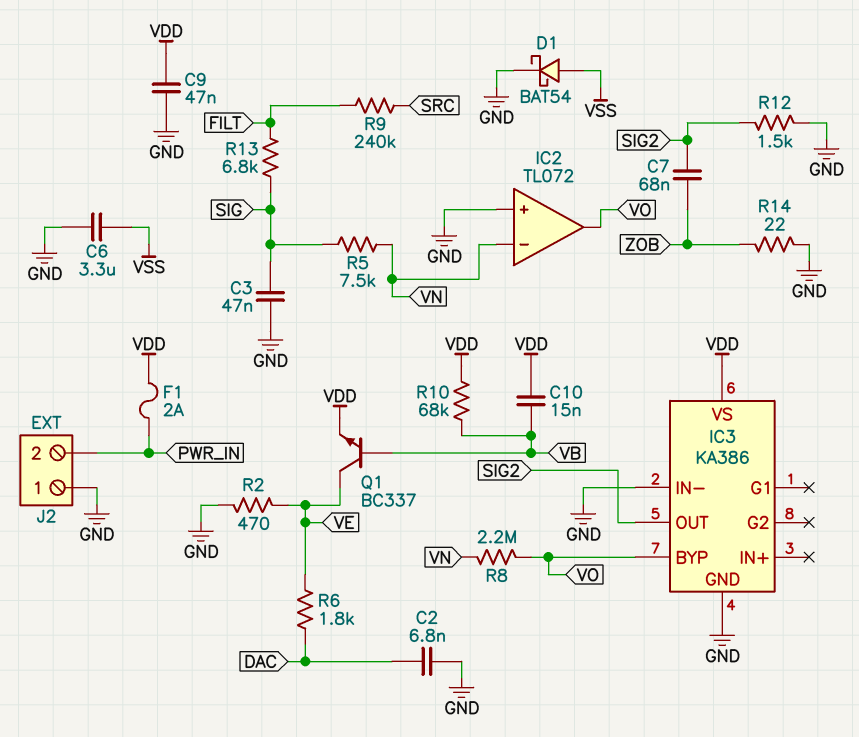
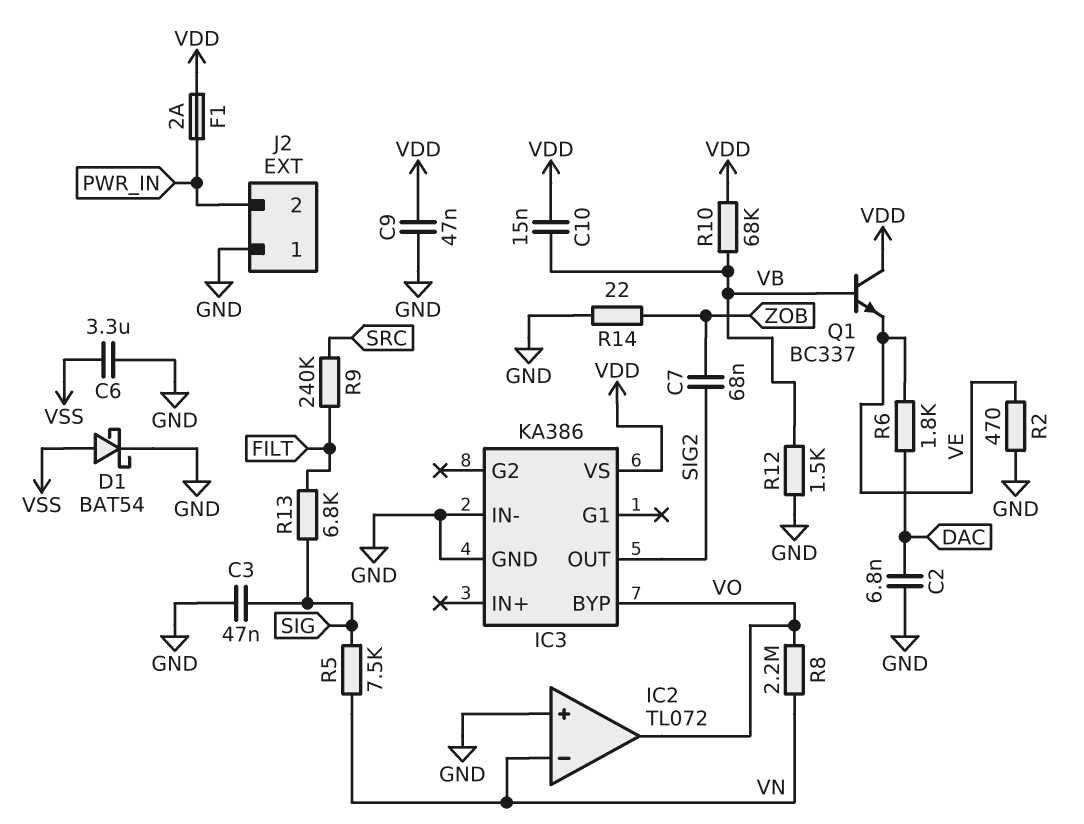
Q1: NPN BC337 (B VB, C VE, E VDD) -> NPN BC337 (B VB, C VDD, E VE)
R12: 1.5k (GND, SIG2) -> 1.5k (GND, VB)

